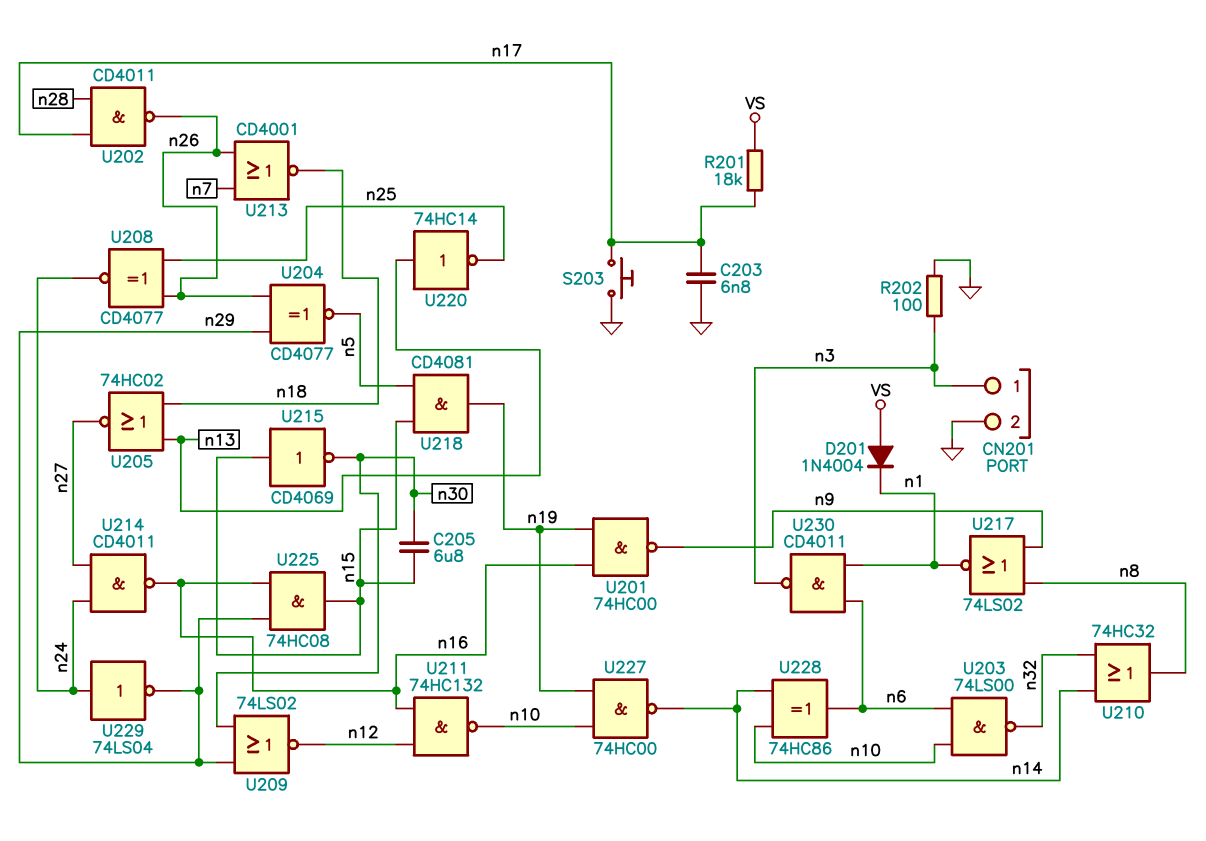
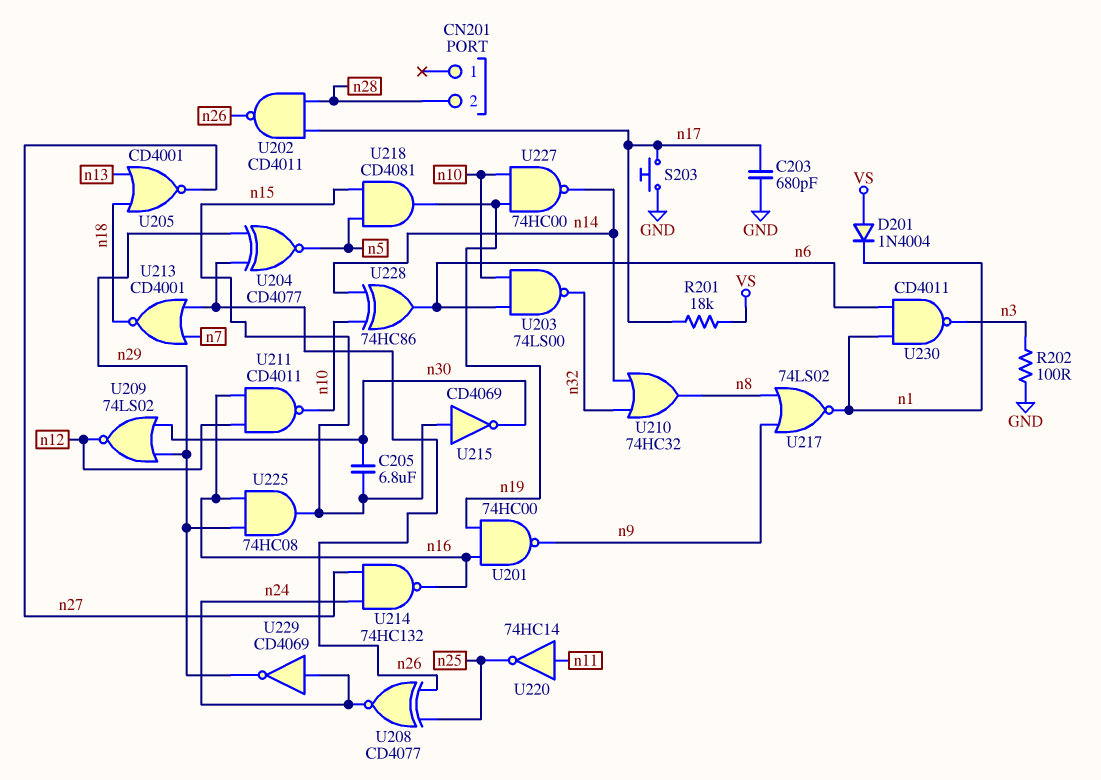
C203: 6.8nF (GND, n17) -> 680pF (GND, n17)
CN201 pin 1: n3 -> none
CN201 pin 2: GND -> n28
U205: NOR 74HC02 (in n13, in n18, out n27) -> NOR CD4001 (in n13, in n18, out n27)
U211: NAND 74HC132 (in n12, in n16, out n10) -> NAND CD4011 (in n12, in n16, out n10)
U214: NAND CD4011 (in n24, in n27, out n16) -> NAND 74HC132 (in n24, in n27, out n16)
U220: NOT 74HC14 (in n13, out n25) -> NOT 74HC14 (in n11, out n25)
U229: NOT 74LS04 (in n24, out n29) -> NOT CD4069 (in n24, out n29)

